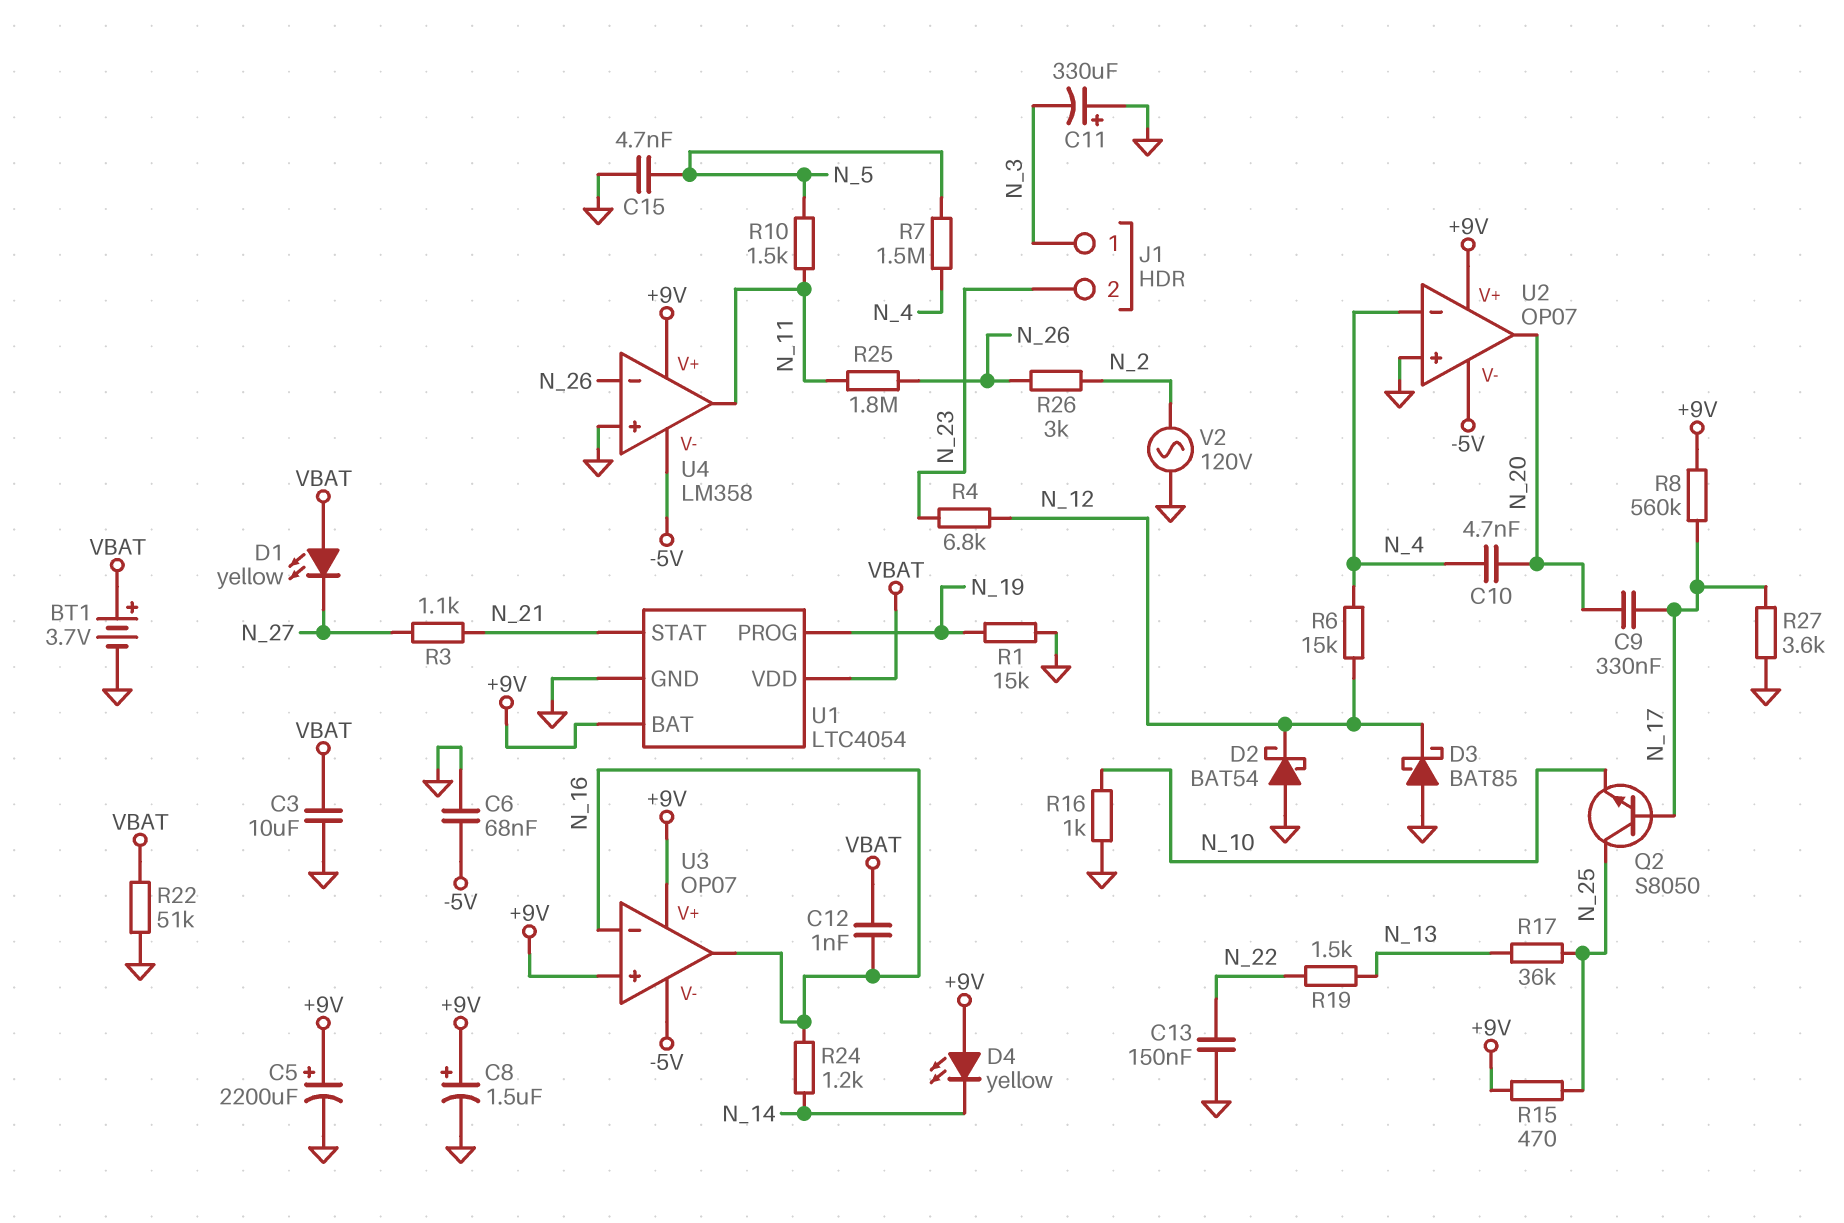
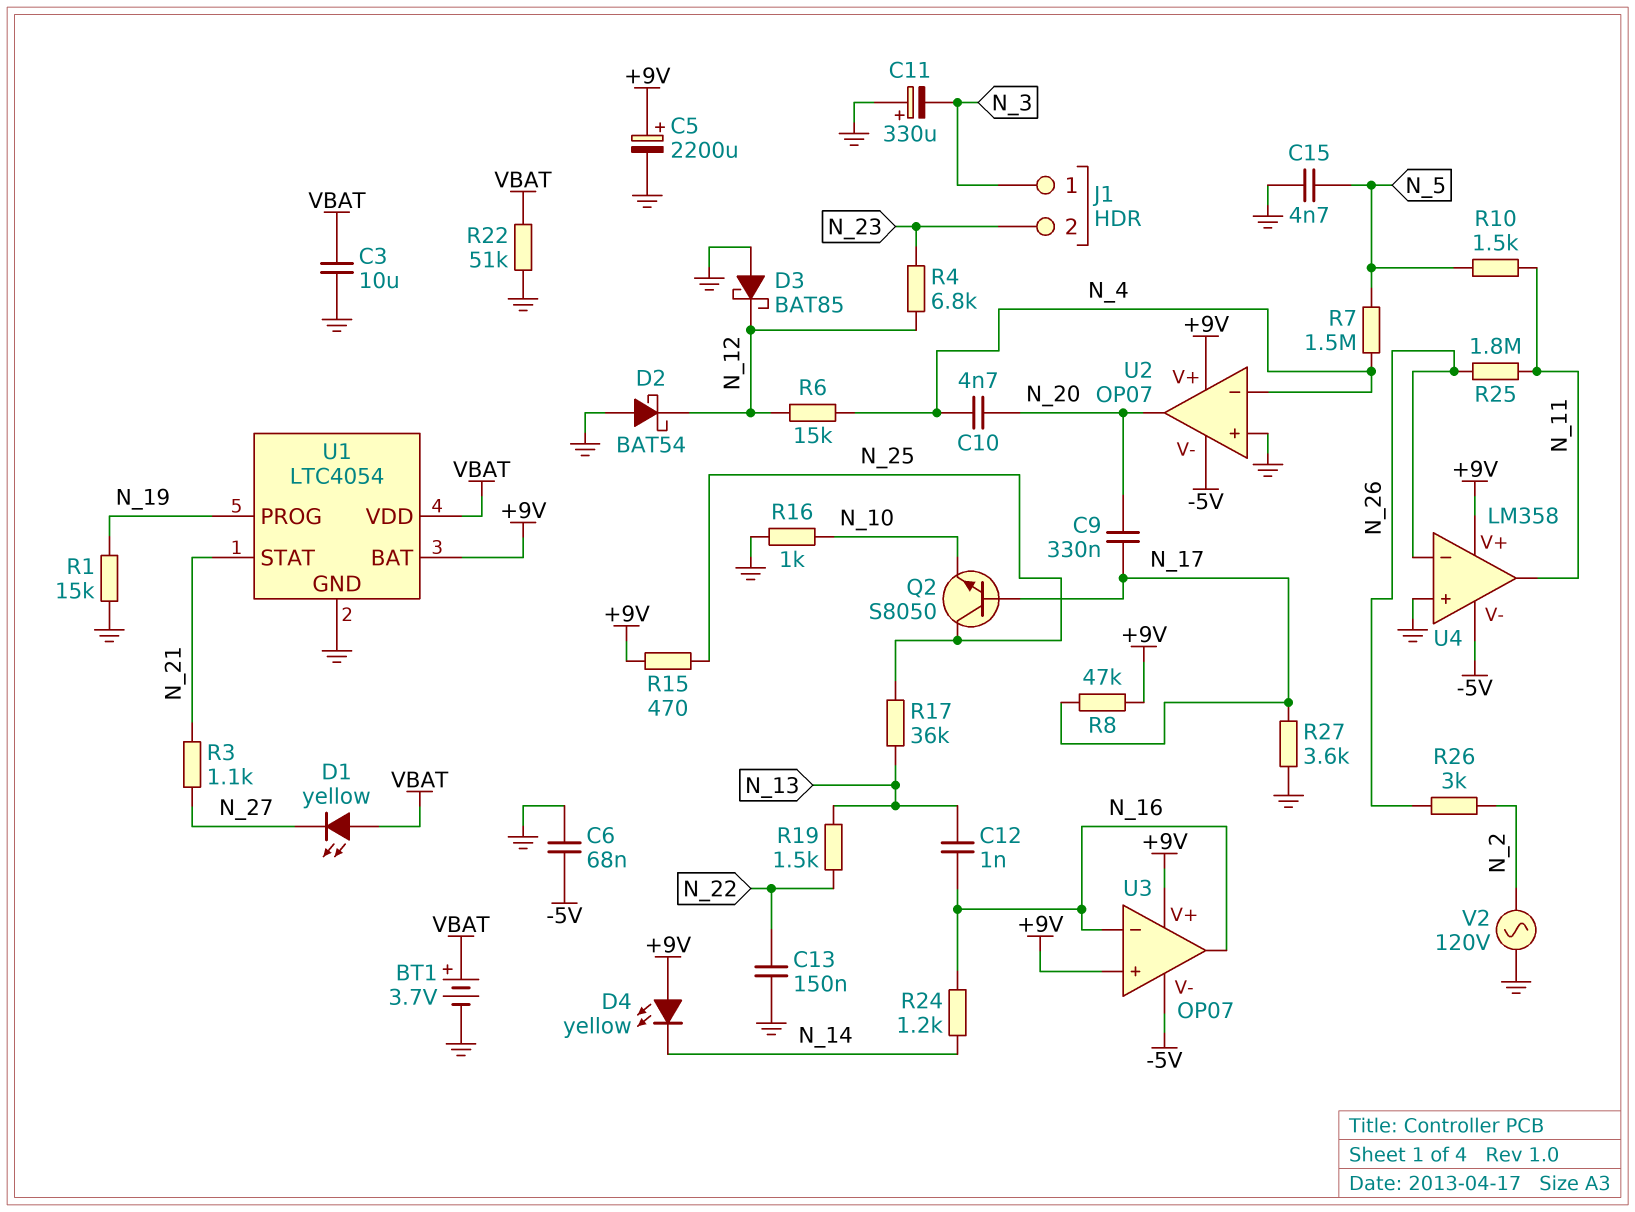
C8: 1.5uF (plus +9V, minus GND) -> none
C12: 1nF (N_16, VBAT) -> 1nF (N_13, N_16)
R8: 560k (+9V, N_17) -> 47k (+9V, N_17)

